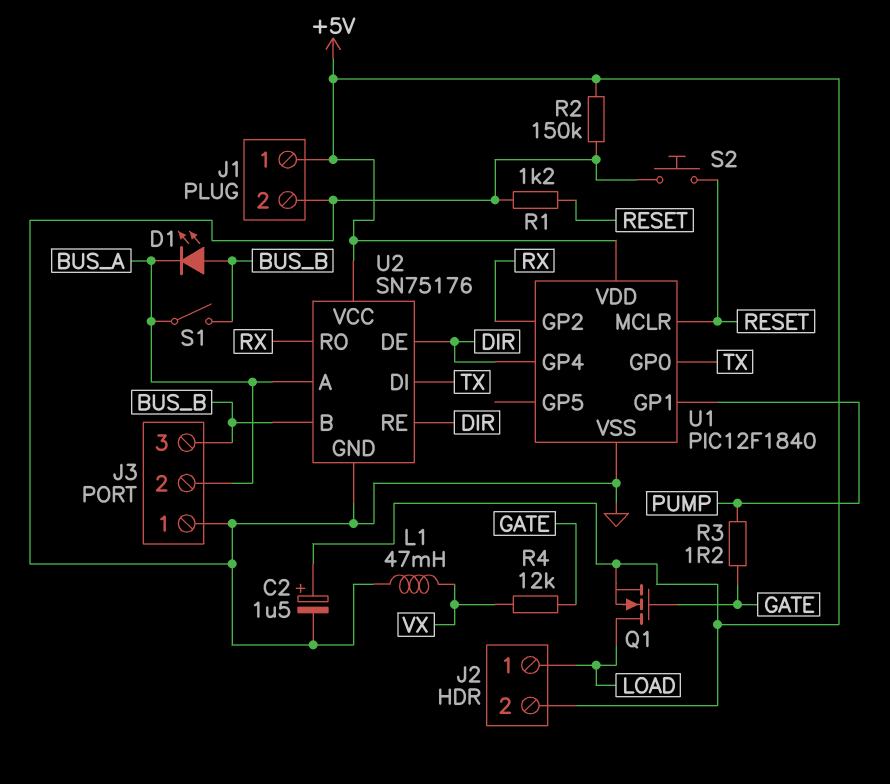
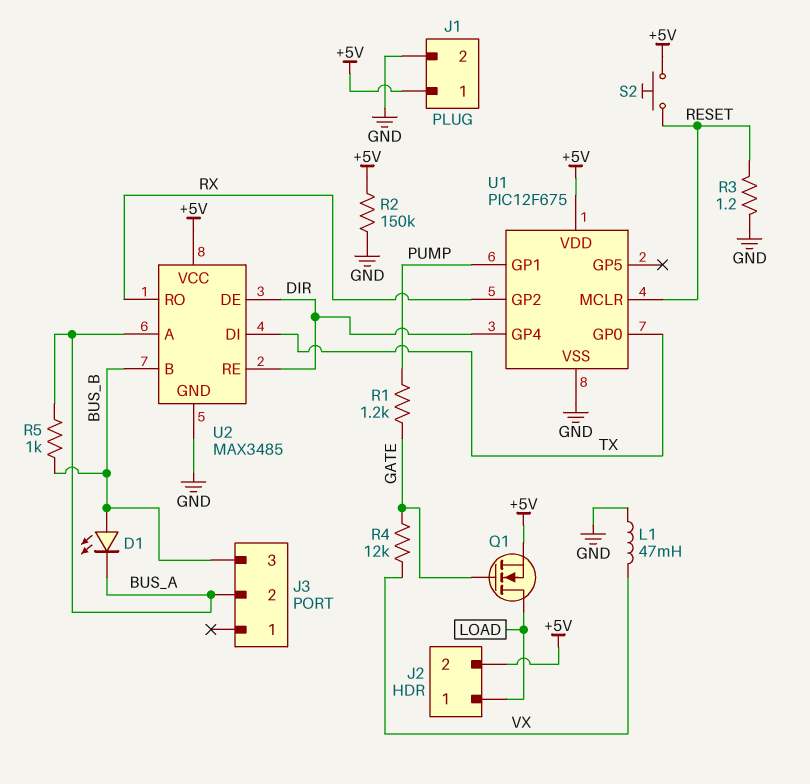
C2: 1.5uF (plus +5V, minus GND) -> none
J3 pin 1: GND -> none
R1: 1.2k (GND, RESET) -> 1.2k (GATE, PUMP)
R3: 1.2 (GATE, PUMP) -> 1.2 (GND, RESET)
R5: none -> 1k (BUS_A, BUS_B)
S1: switch (BUS_A, BUS_B) -> none
S2: button (GND, RESET) -> button (+5V, RESET)
U1: PIC12F1840 -> PIC12F675
U2: SN75176 -> MAX3485

